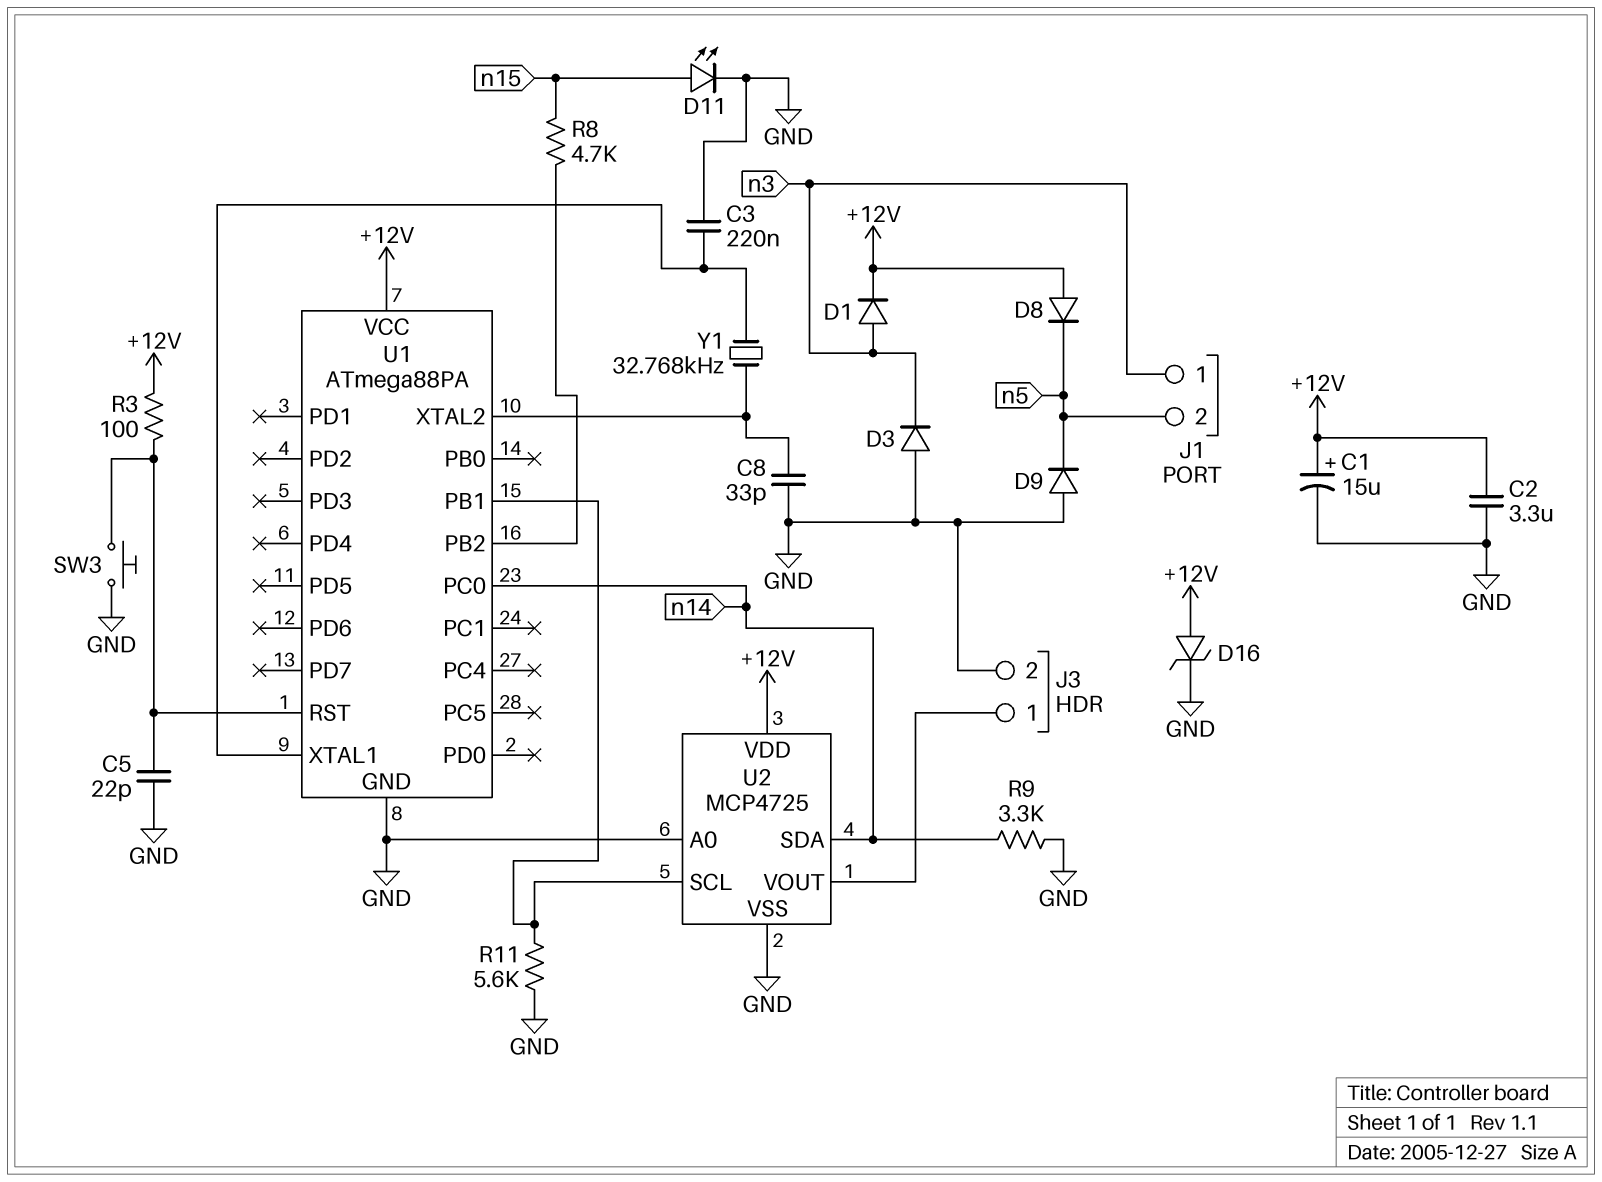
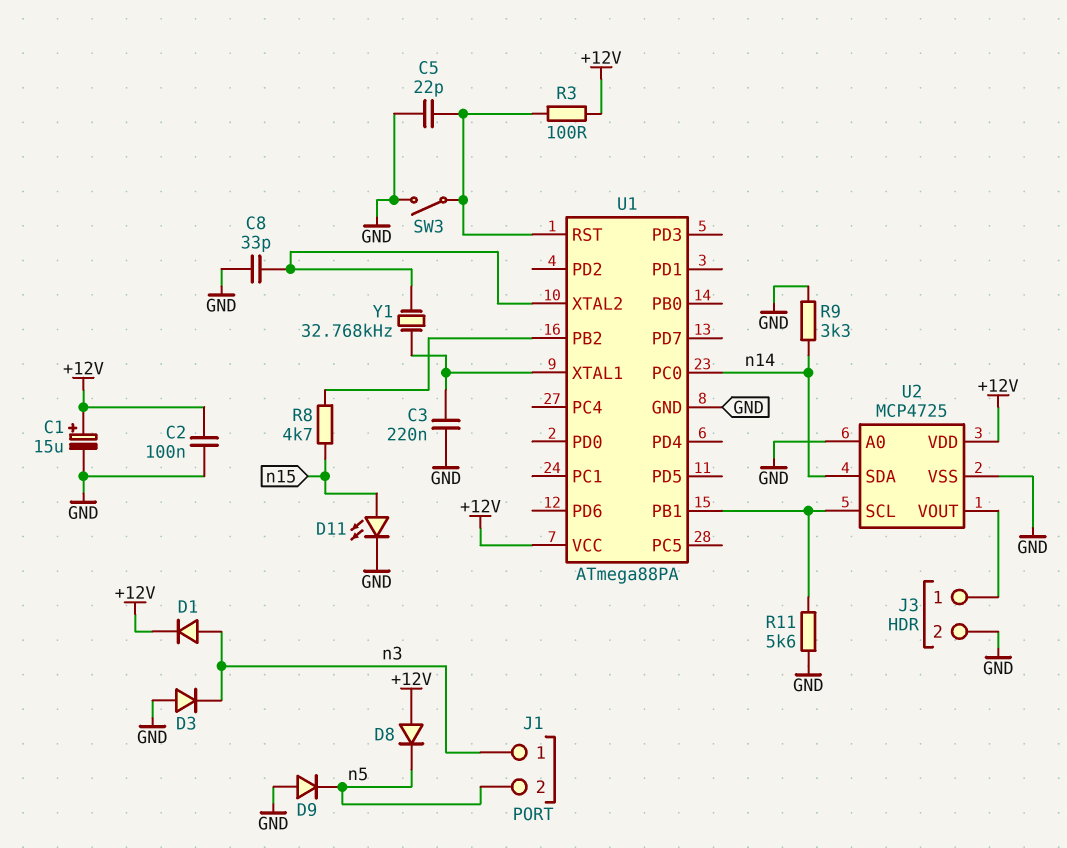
C2: 3.3uF (+12V, GND) -> 100nF (+12V, GND)
D16: zener (A +12V, K GND) -> none
SW3: button (GND, U1/RST) -> switch (GND, U1/RST)

